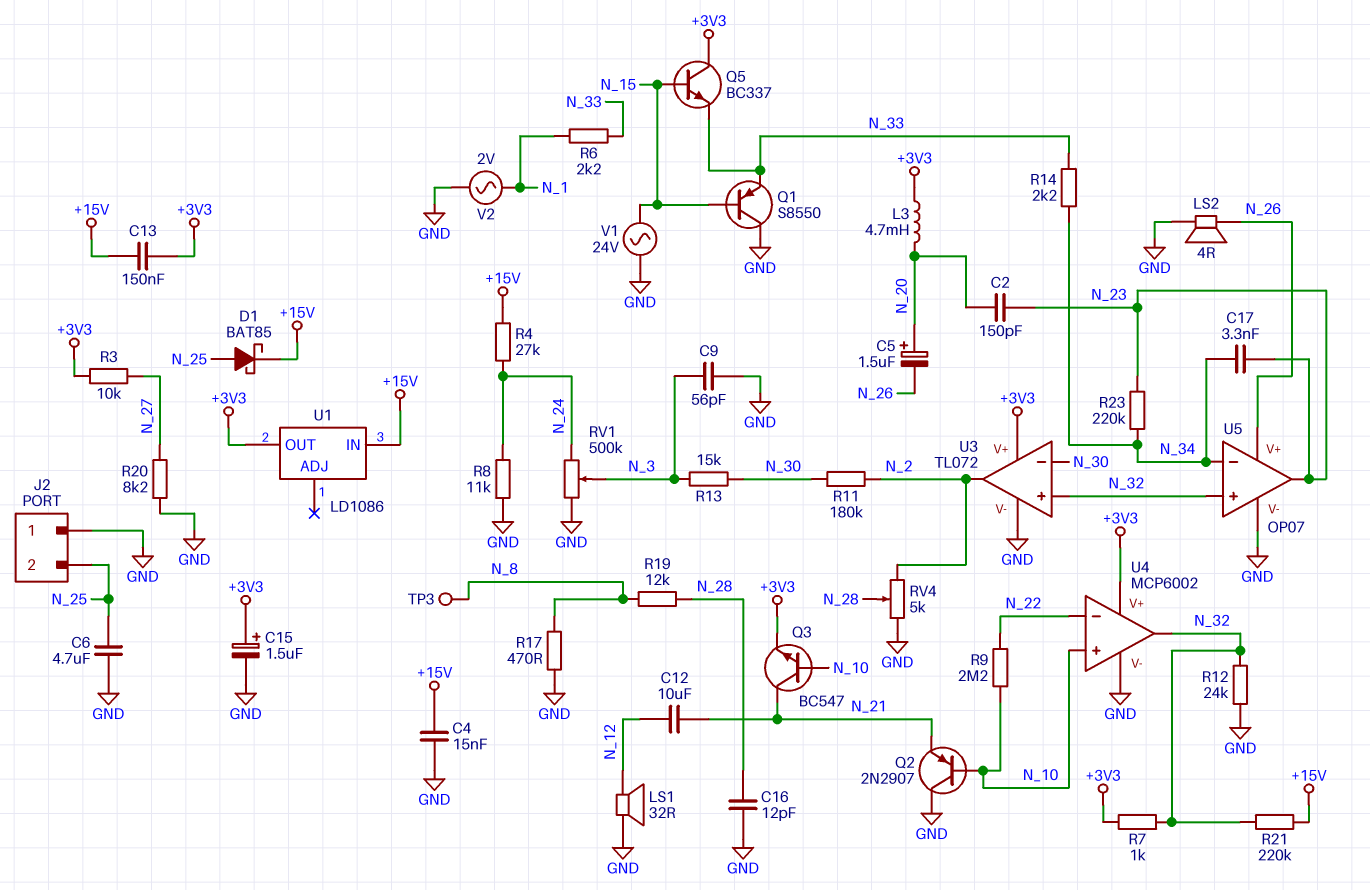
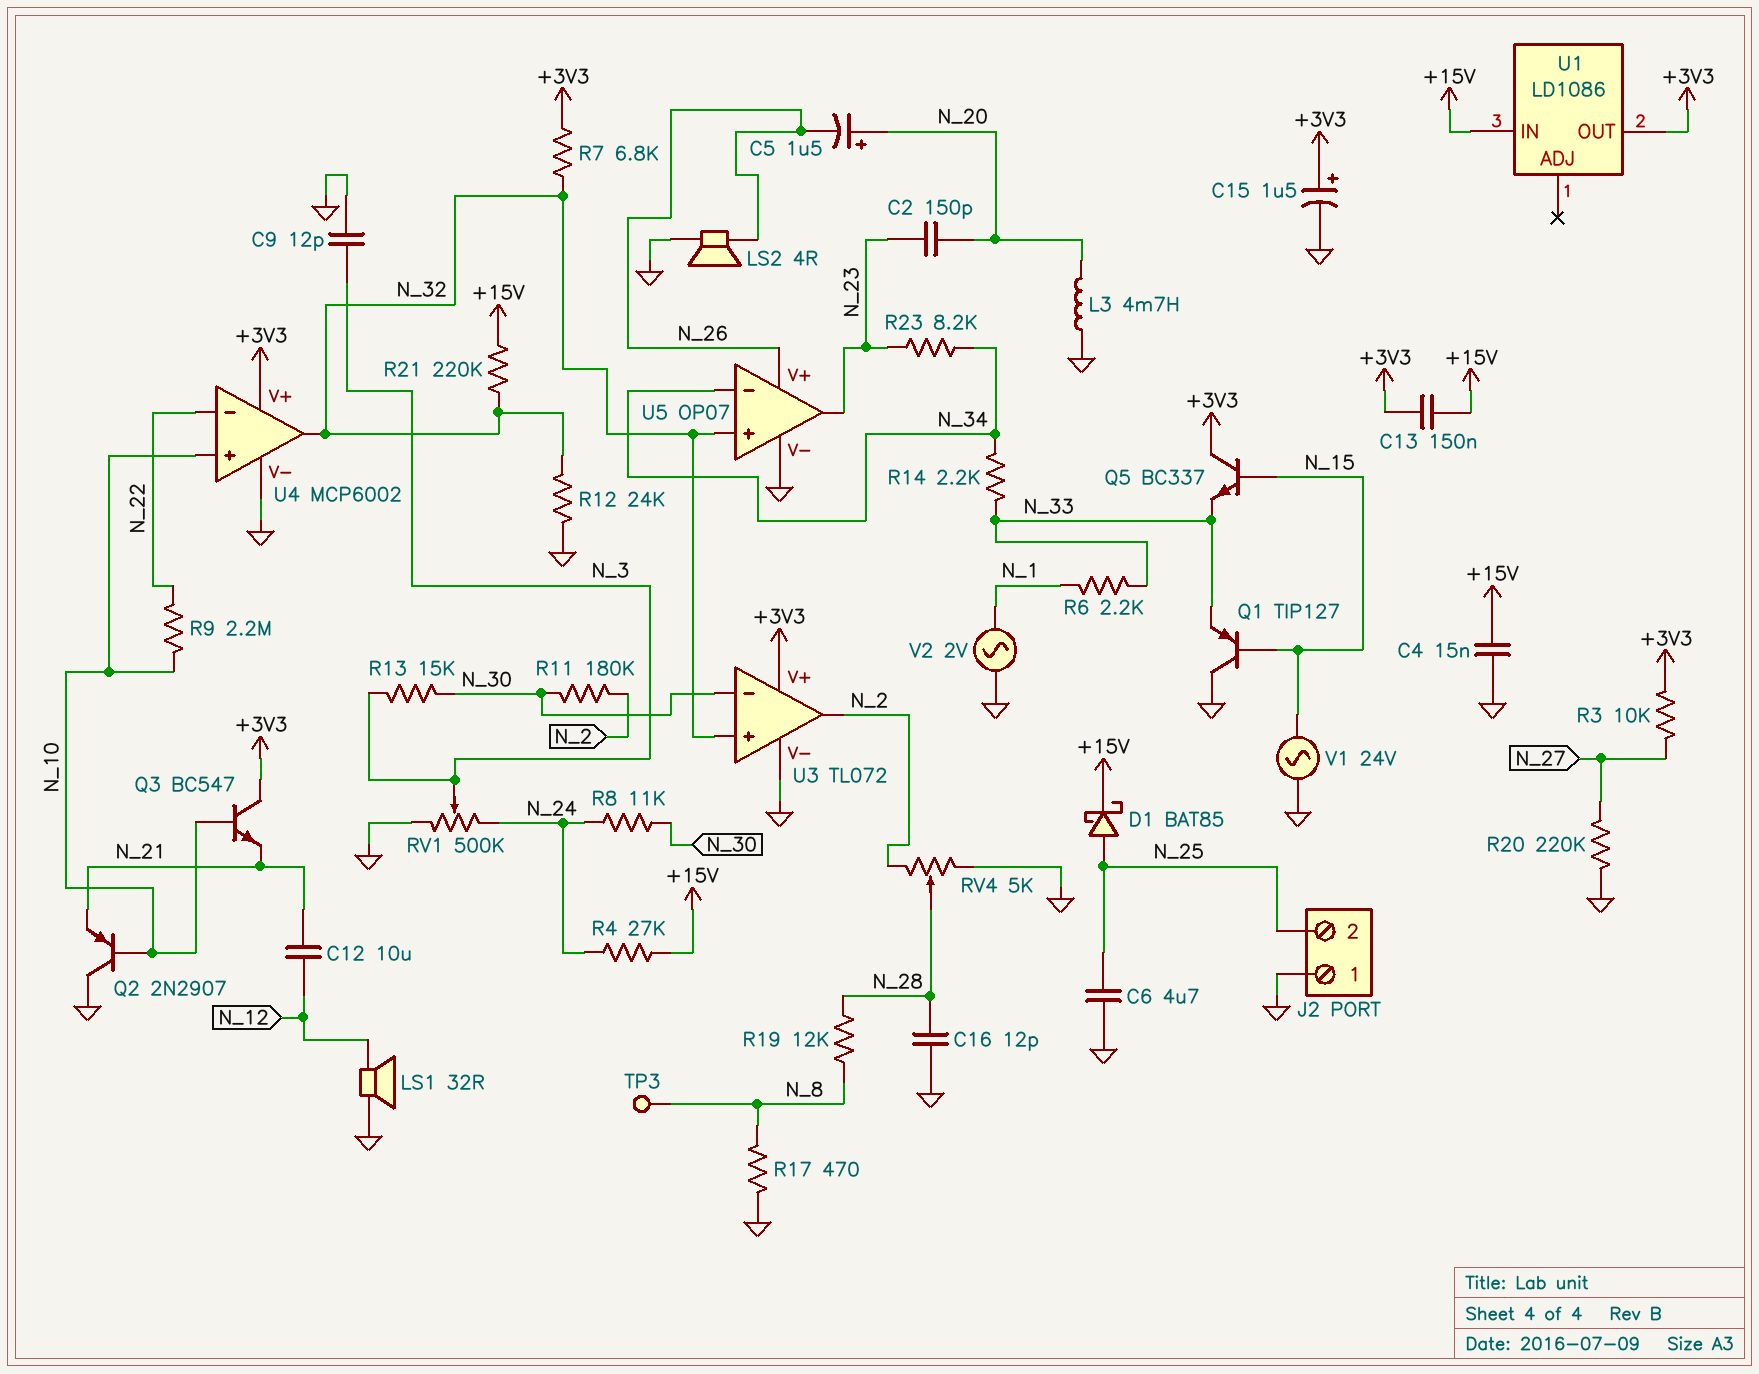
C9: 56pF (GND, N_3) -> 12pF (GND, N_3)
C17: 3.3nF (N_23, N_34) -> none
L3: 4.7mH (+3V3, N_20) -> 4.7mH (GND, N_20)
Q1: PNP S8550 (B N_15, C GND, E N_33) -> PNP TIP127 (B N_15, C GND, E N_33)
Q3: NPN BC547 (B N_10, C N_21, E +3V3) -> NPN BC547 (B N_10, C +3V3, E N_21)
R7: 1k (+3V3, N_32) -> 6.8k (+3V3, N_32)
R8: 11k (GND, N_24) -> 11k (N_24, N_30)
R20: 8.2k (GND, N_27) -> 220k (GND, N_27)
R23: 220k (N_23, N_34) -> 8.2k (N_23, N_34)

